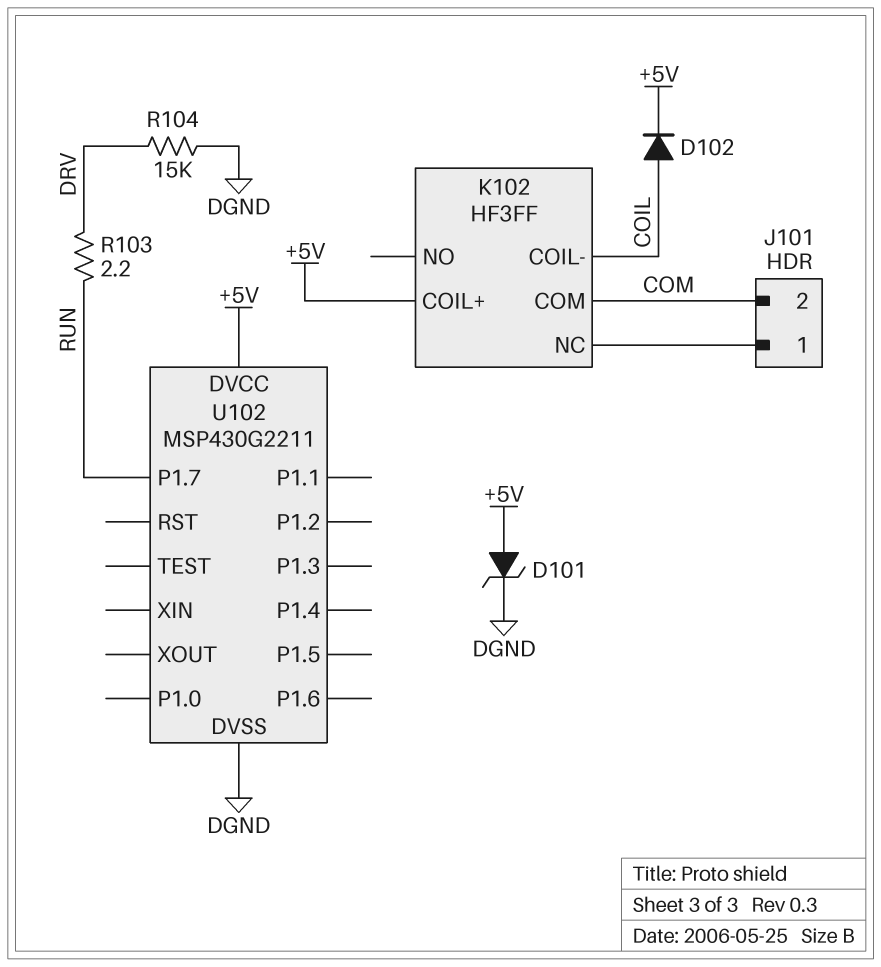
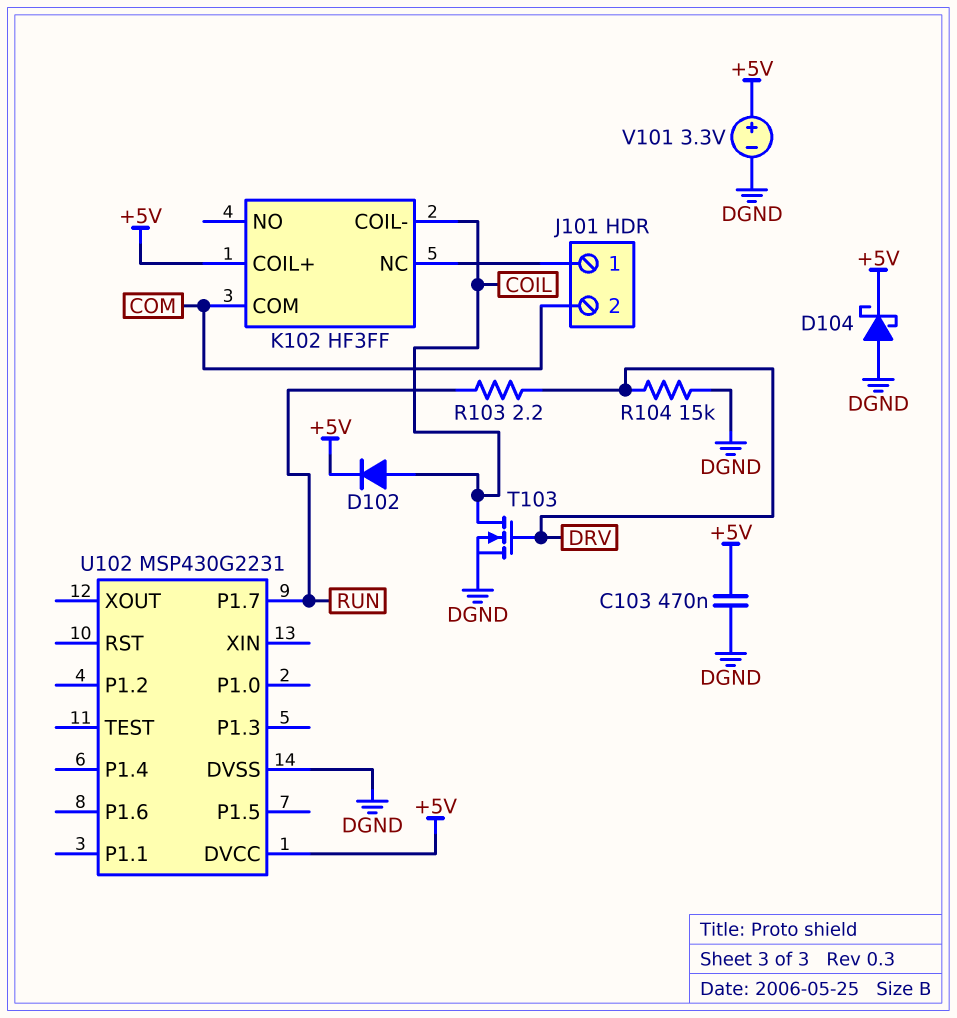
C103: none -> 470nF (+5V, DGND)
D101: zener (A +5V, K DGND) -> none
D104: none -> schottky (A DGND, K +5V)
T103: none -> NMOS (G DRV, D COIL, S DGND)
U102: MSP430G2211 -> MSP430G2231
V101: none -> 3.3V (plus +5V, minus DGND)

